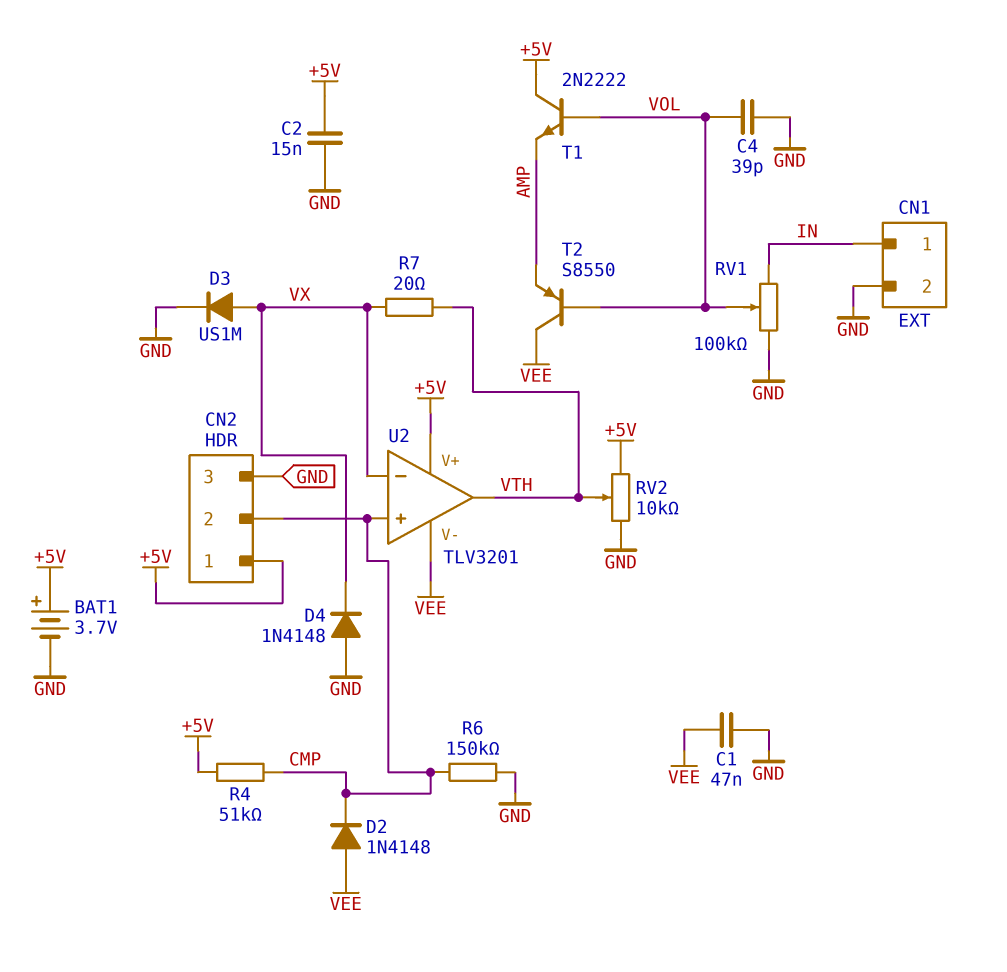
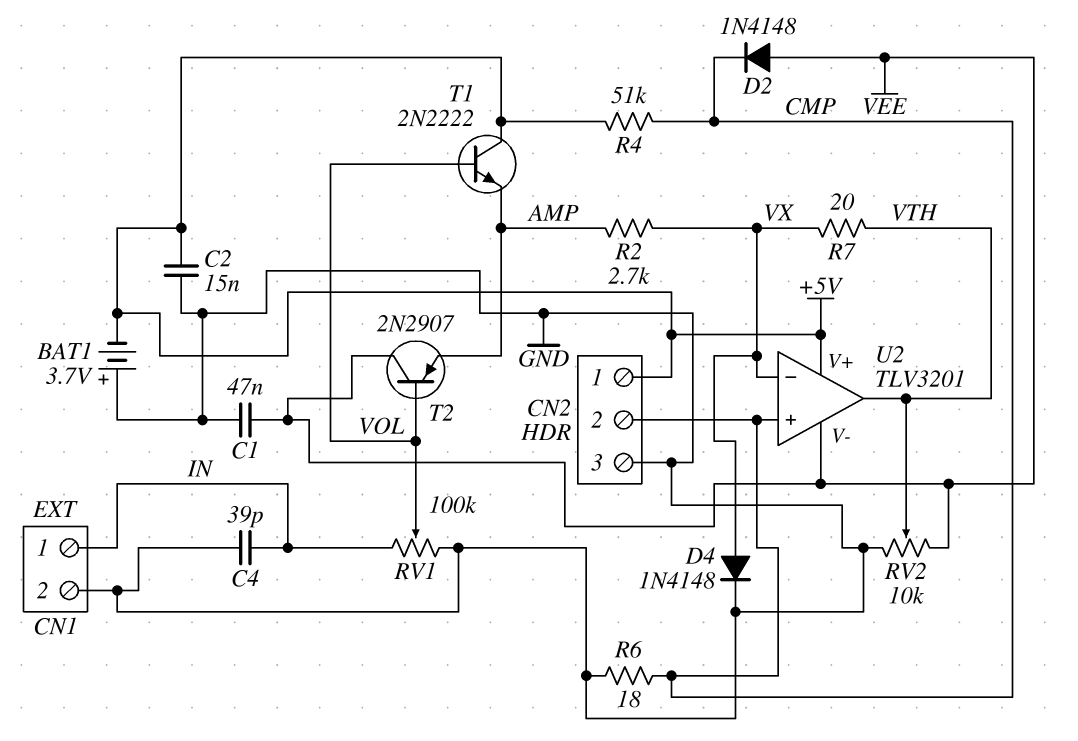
BAT1: 3.7V (plus +5V, minus GND) -> 3.7V (plus GND, minus +5V)
C4: 39pF (GND, VOL) -> 39pF (GND, IN)
D3: diode US1M (A VX, K GND) -> none
D4: diode 1N4148 (A GND, K VX) -> diode 1N4148 (A VX, K GND)
R2: none -> 2.7k (AMP, VX)
R6: 150k (CMP, GND) -> 18 (CMP, GND)
RV2: 10k (+5V, GND, wiper VTH) -> 10k (GND, VEE, wiper VTH)
T2: PNP S8550 (B VOL, C VEE, E AMP) -> PNP 2N2907 (B VOL, C VEE, E AMP)

